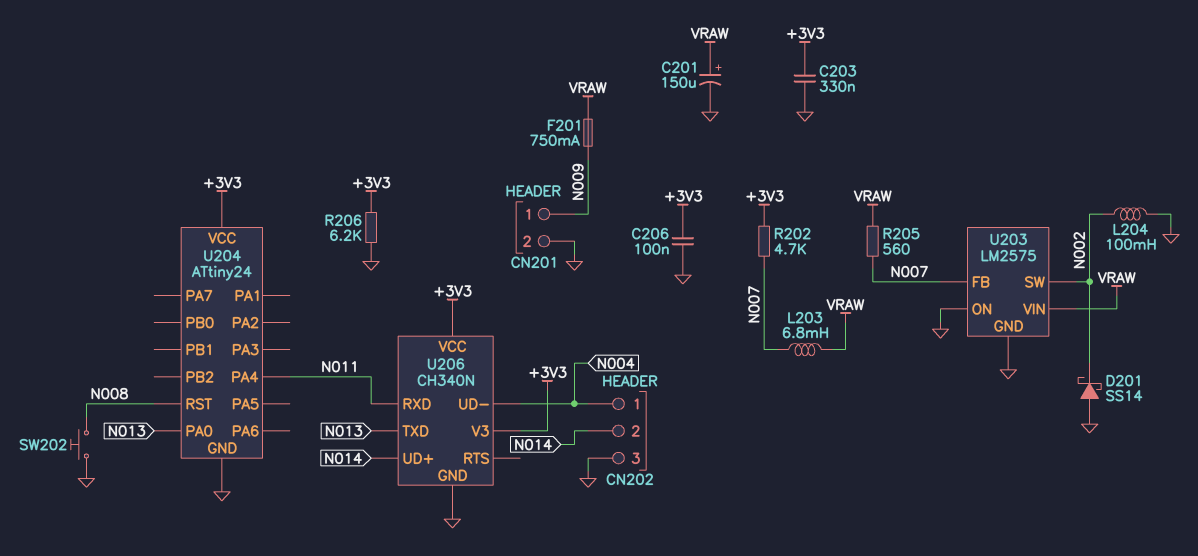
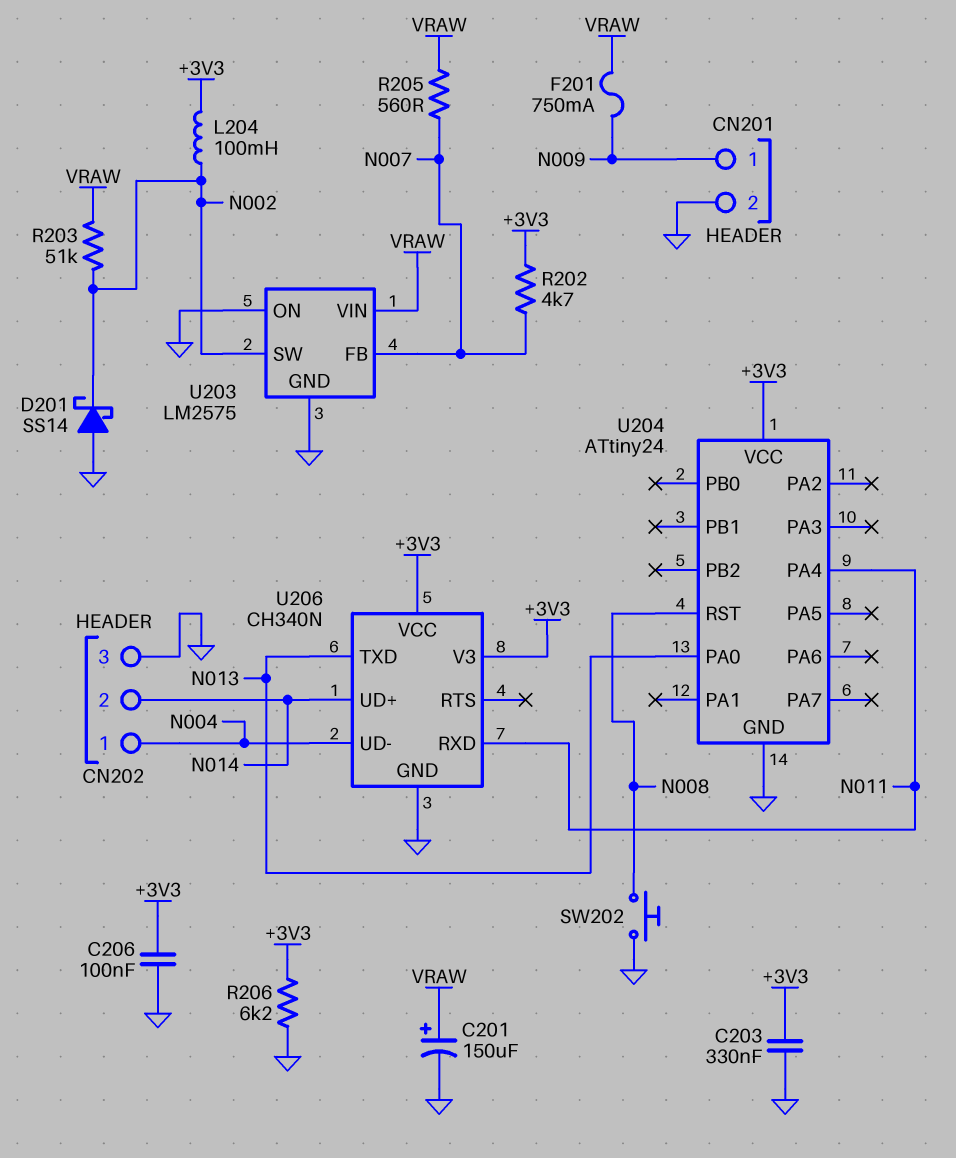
L203: 6.8mH (N007, VRAW) -> none
L204: 100mH (GND, N002) -> 100mH (+3V3, N002)
R203: none -> 51k (N002, VRAW)

